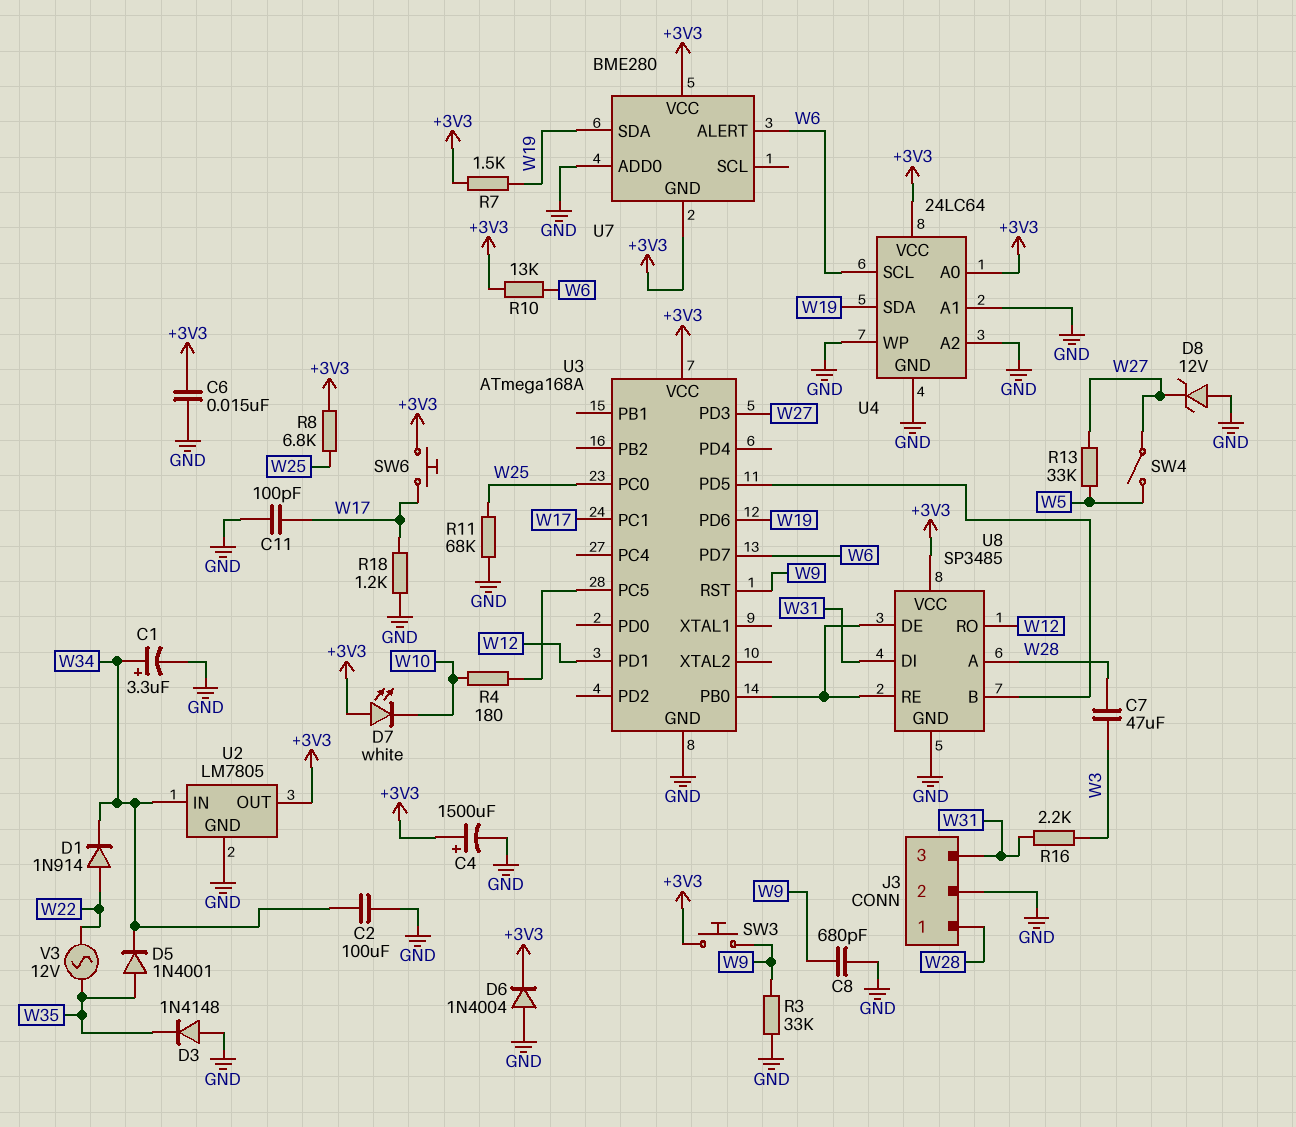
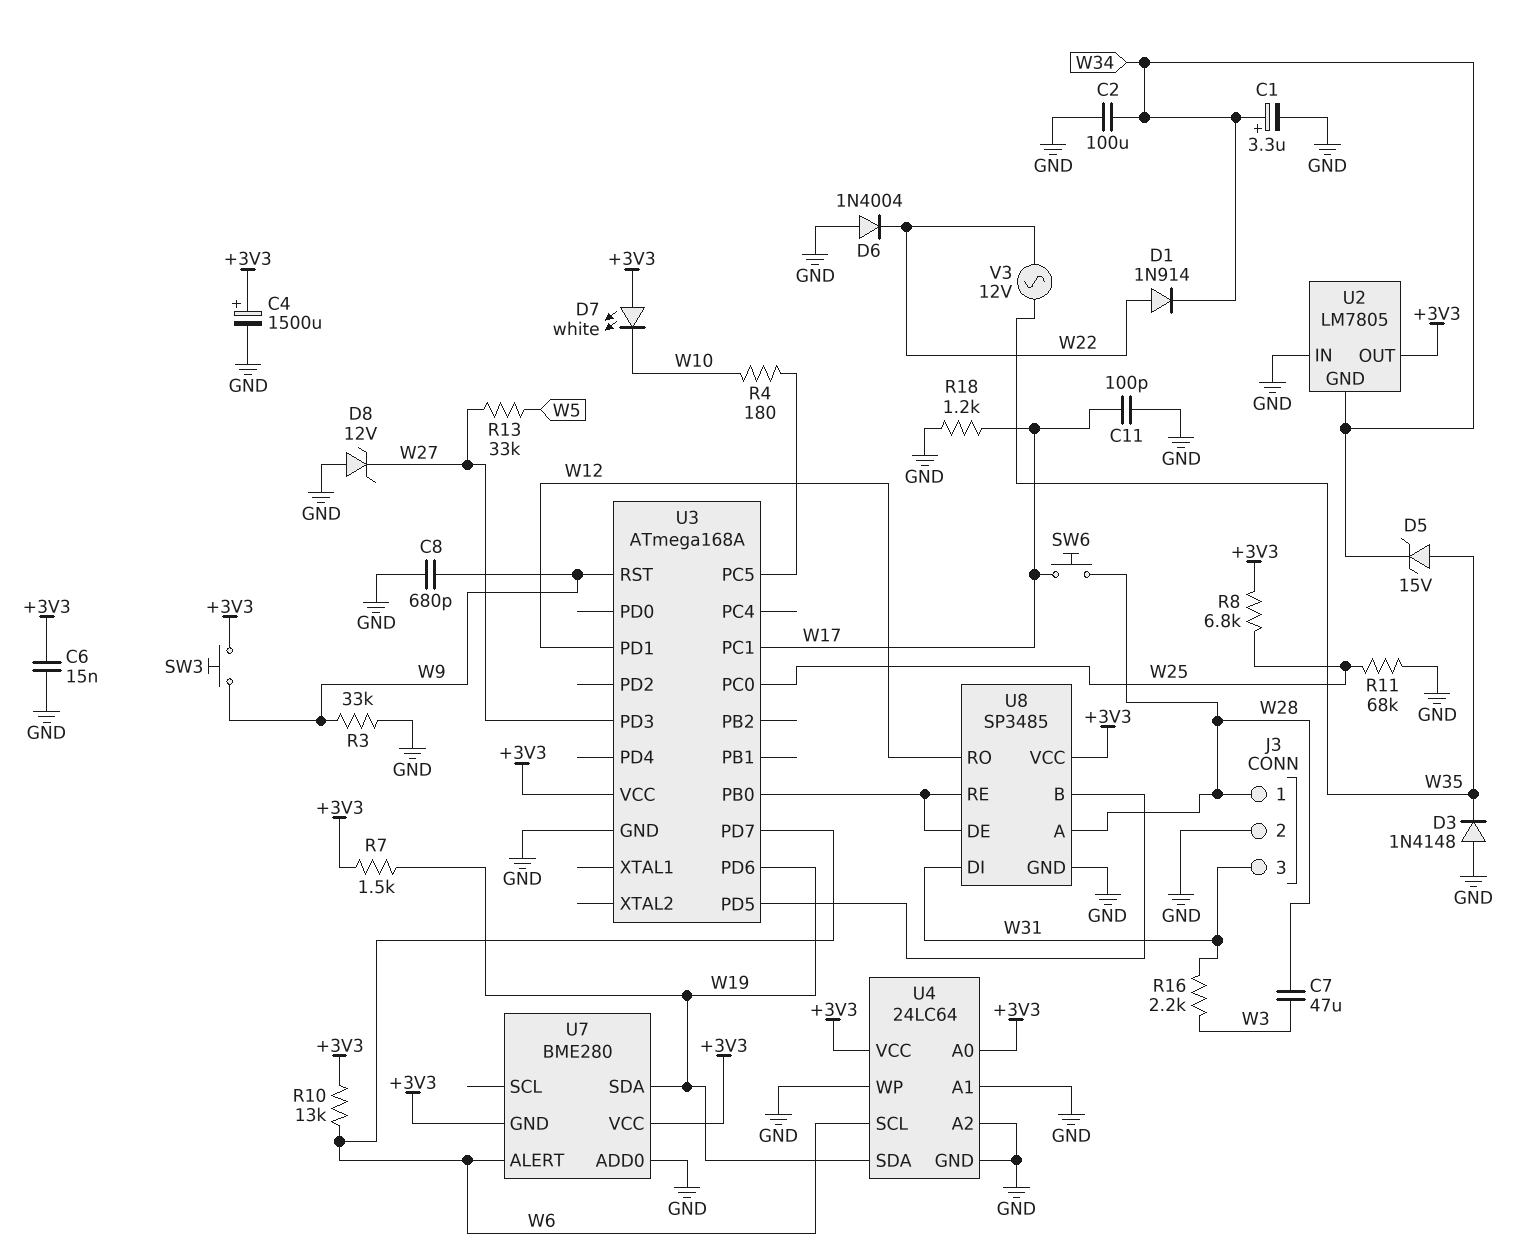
D5: diode 1N4001 (A W35, K W34) -> zener 15V (A W35, K W34)
D6: diode 1N4004 (A GND, K +3V3) -> diode 1N4004 (A GND, K W22)
SW4: switch (W5, W27) -> none
SW6: button (+3V3, W17) -> button (W17, W28)
U2 pin GND: GND -> W34
U2 pin IN: W34 -> GND

